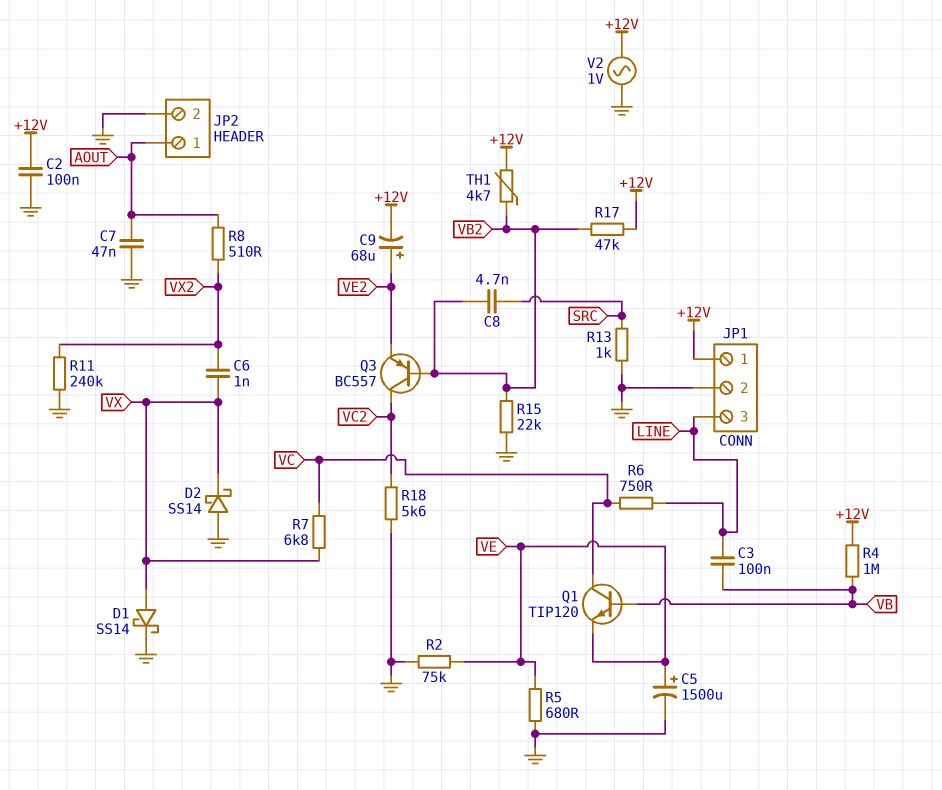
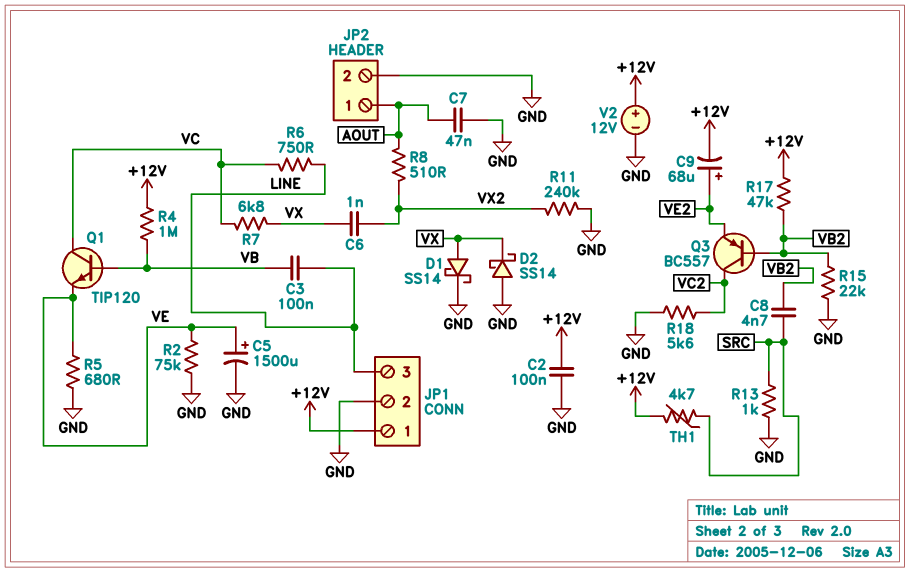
TH1: 4.7k (+12V, VB2) -> 4.7k (+12V, SRC)
V2: AC 1V (+12V, GND) -> 12V (plus +12V, minus GND)

